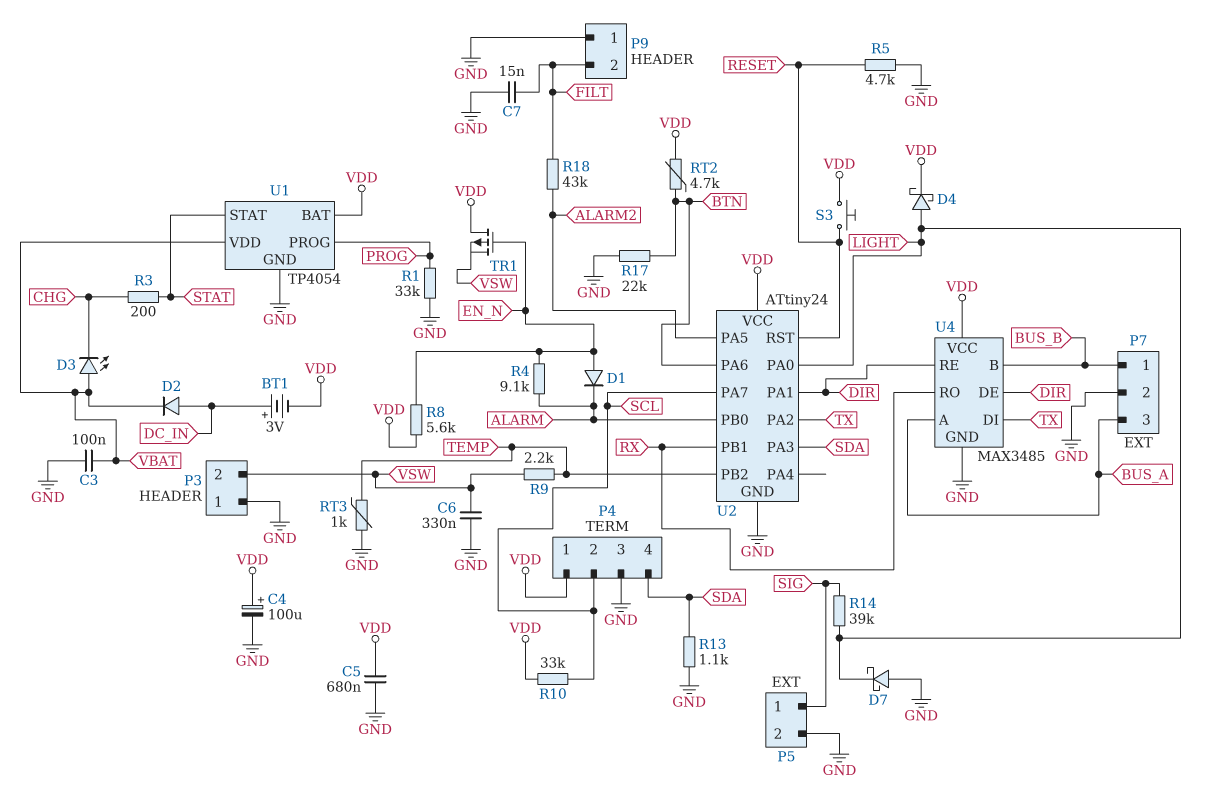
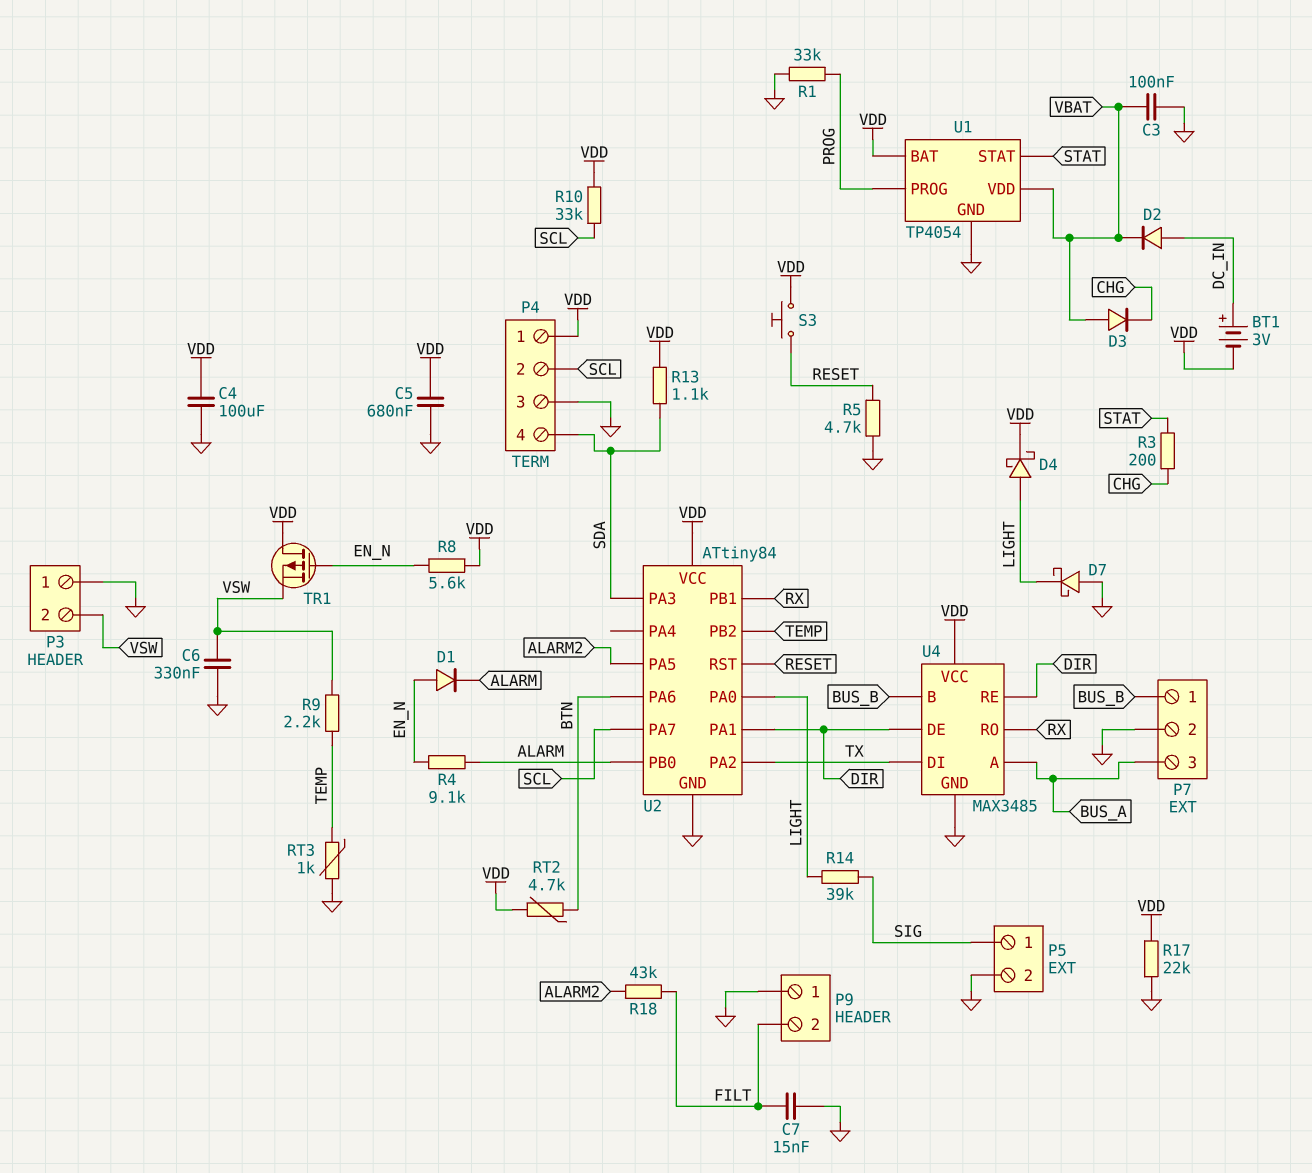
C4: 100uF (plus VDD, minus GND) -> 100uF (GND, VDD)
D3: LED (A VBAT, K CHG) -> diode (A VBAT, K CHG)
R13: 1.1k (GND, SDA) -> 1.1k (SDA, VDD)
R17: 22k (BTN, GND) -> 22k (GND, VDD)
U2: ATtiny24 -> ATtiny84

